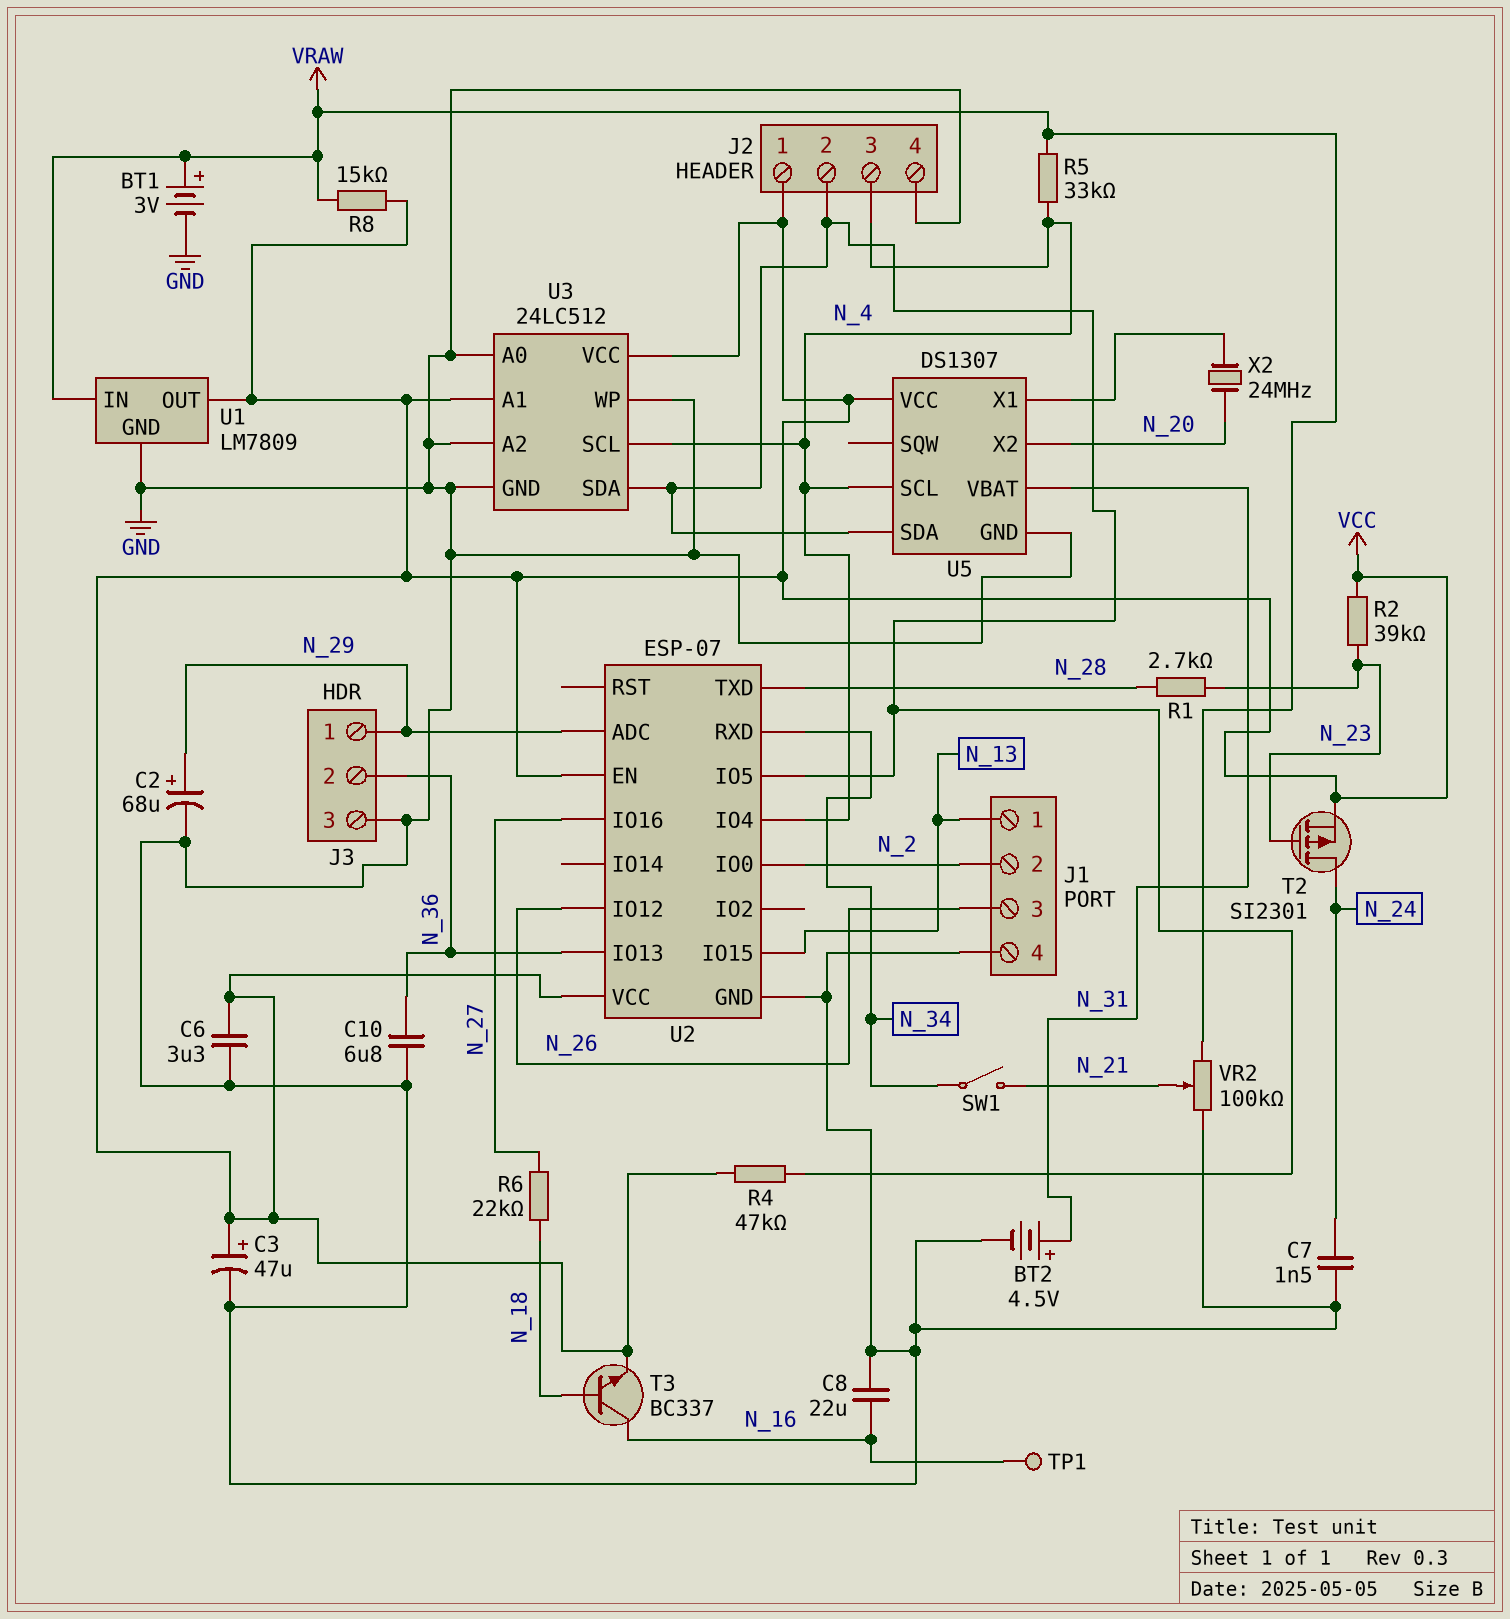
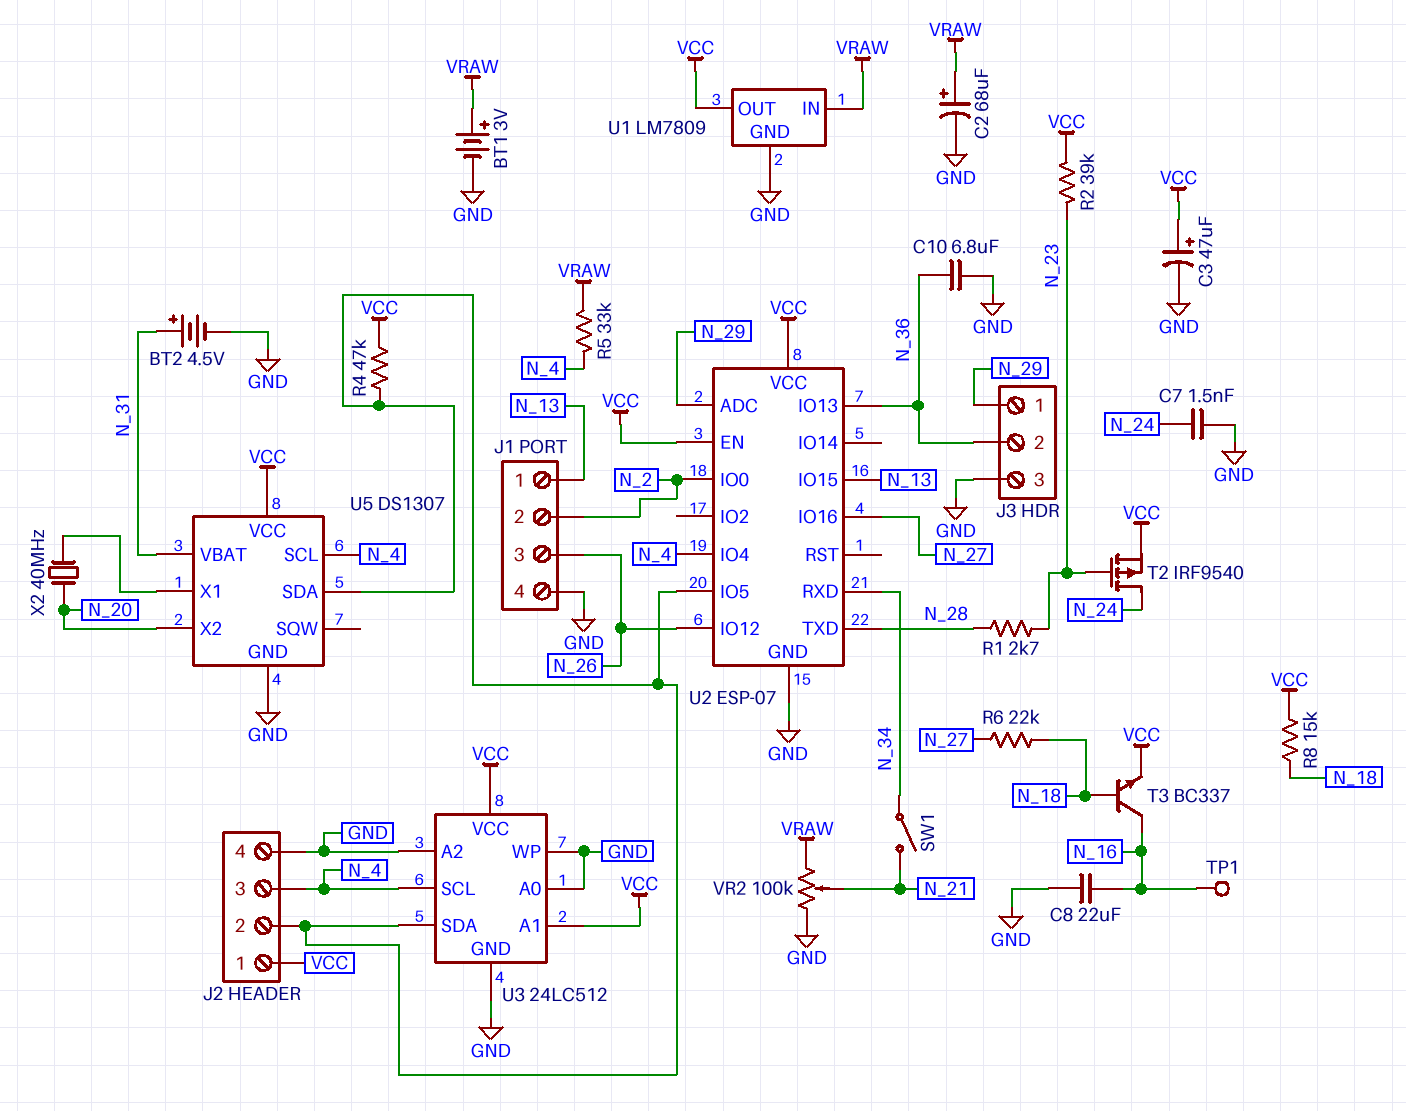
C2: 68uF (plus N_29, minus GND) -> 68uF (plus VRAW, minus GND)
C6: 3.3uF (GND, VCC) -> none
R8: 15k (VCC, VRAW) -> 15k (N_18, VCC)
T2: PMOS SI2301 (G N_23, D N_24, S VCC) -> PMOS IRF9540 (G N_23, D N_24, S VCC)
X2: 24MHz (N_20, U5/X1) -> 40MHz (N_20, U5/X1)

